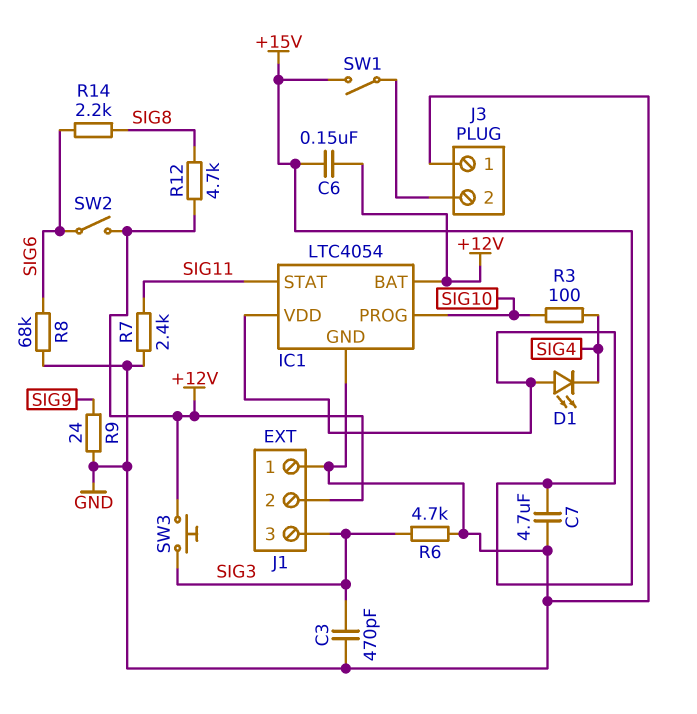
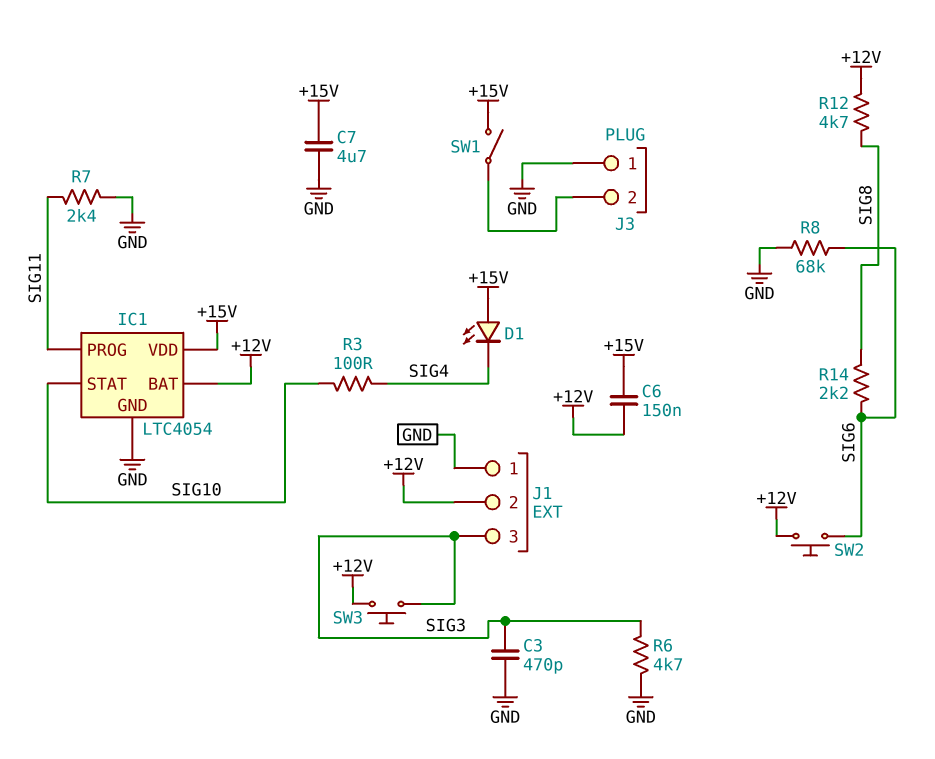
IC1 pin PROG: SIG10 -> SIG11
IC1 pin STAT: SIG11 -> SIG10
R9: 24 (GND, SIG9) -> none
SW2: switch (+12V, SIG6) -> button (+12V, SIG6)

